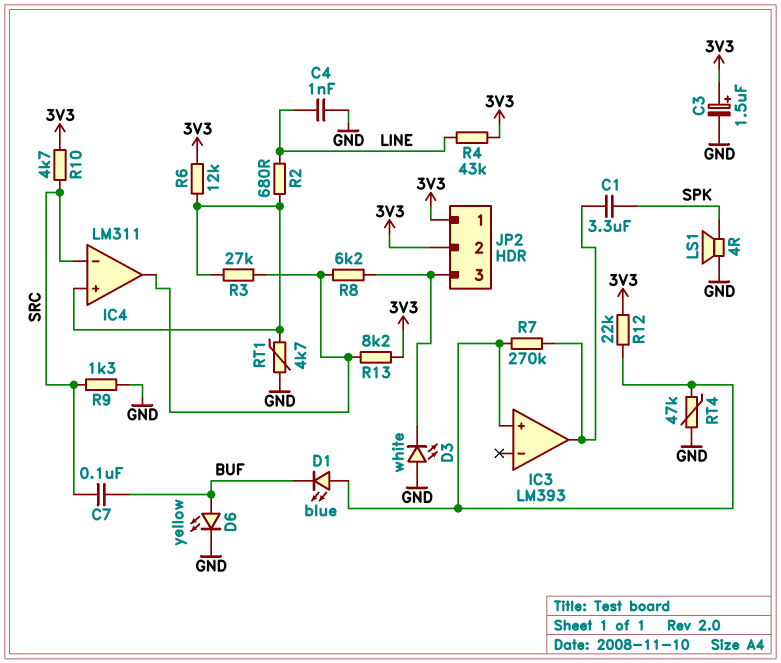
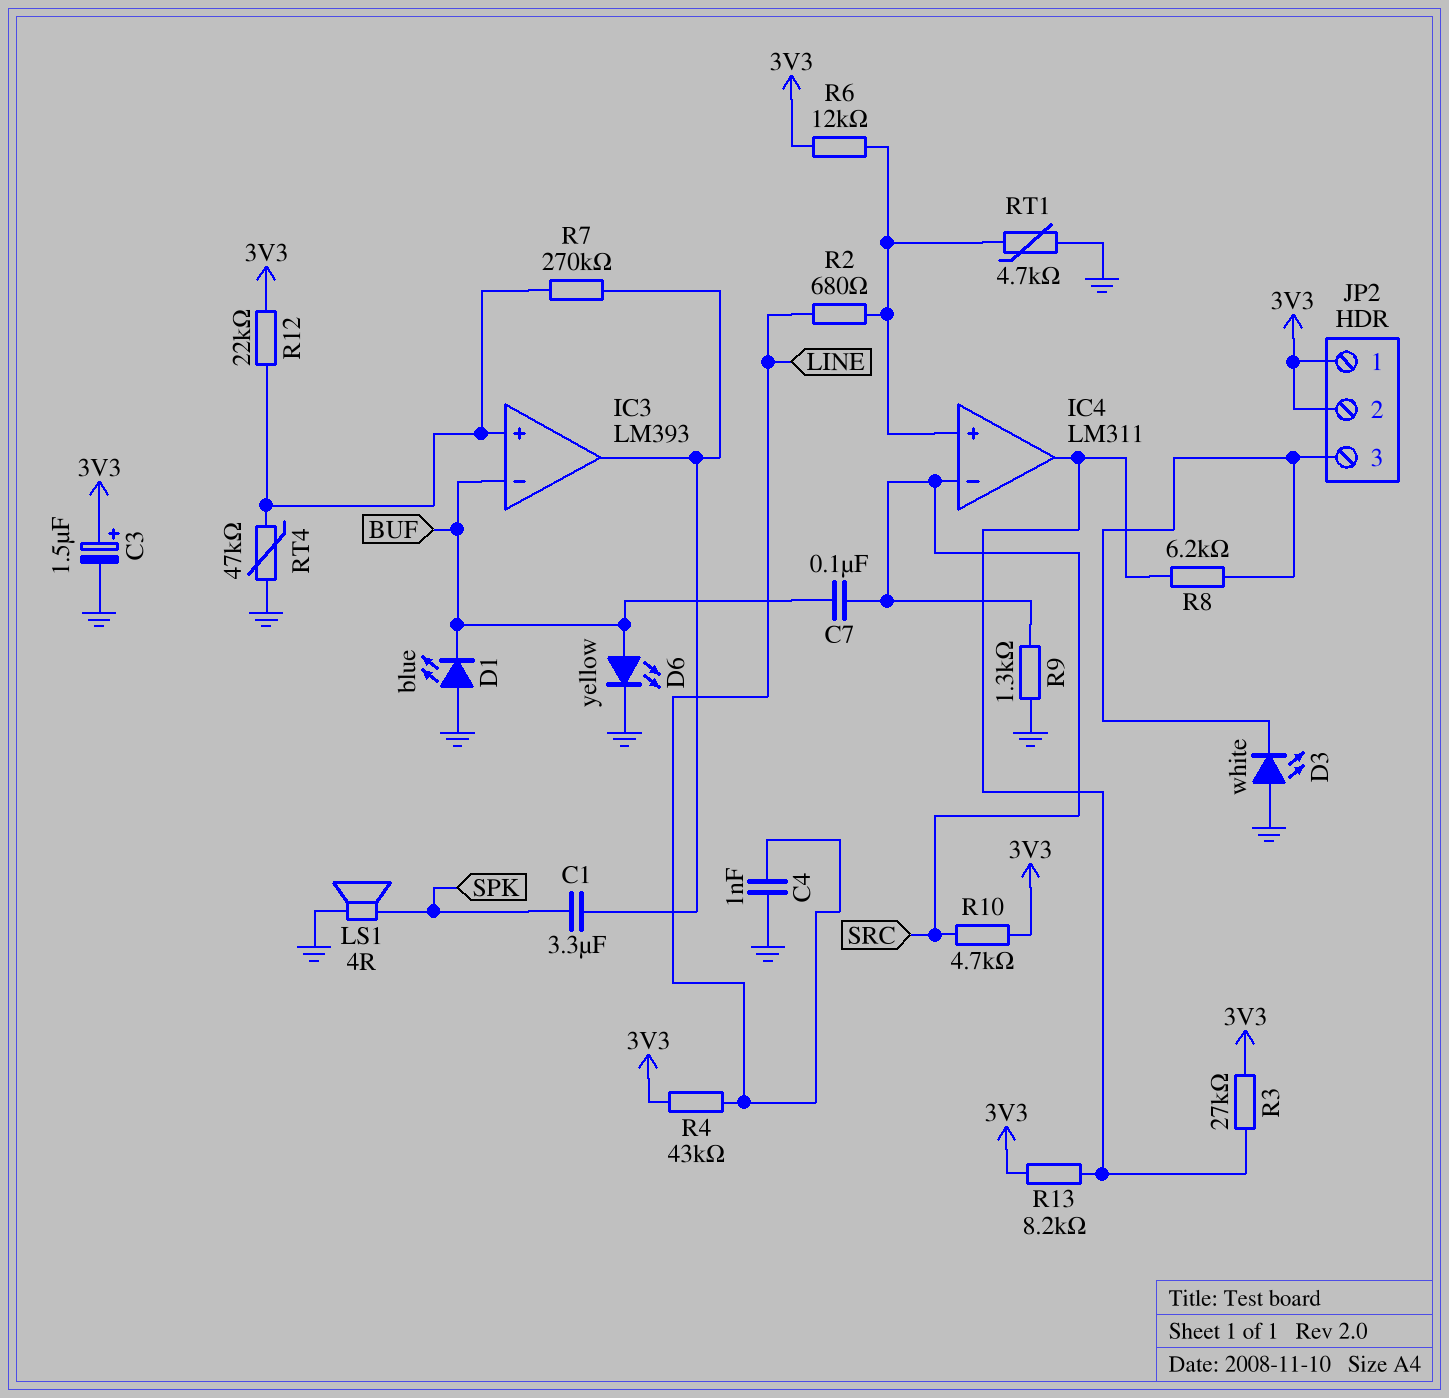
D1: LED blue (A IC3/in+, K BUF) -> LED blue (A GND, K BUF)
IC3 pin in-: none -> BUF
R3: 27k (IC4/in+, IC4/out) -> 27k (3V3, IC4/out)

